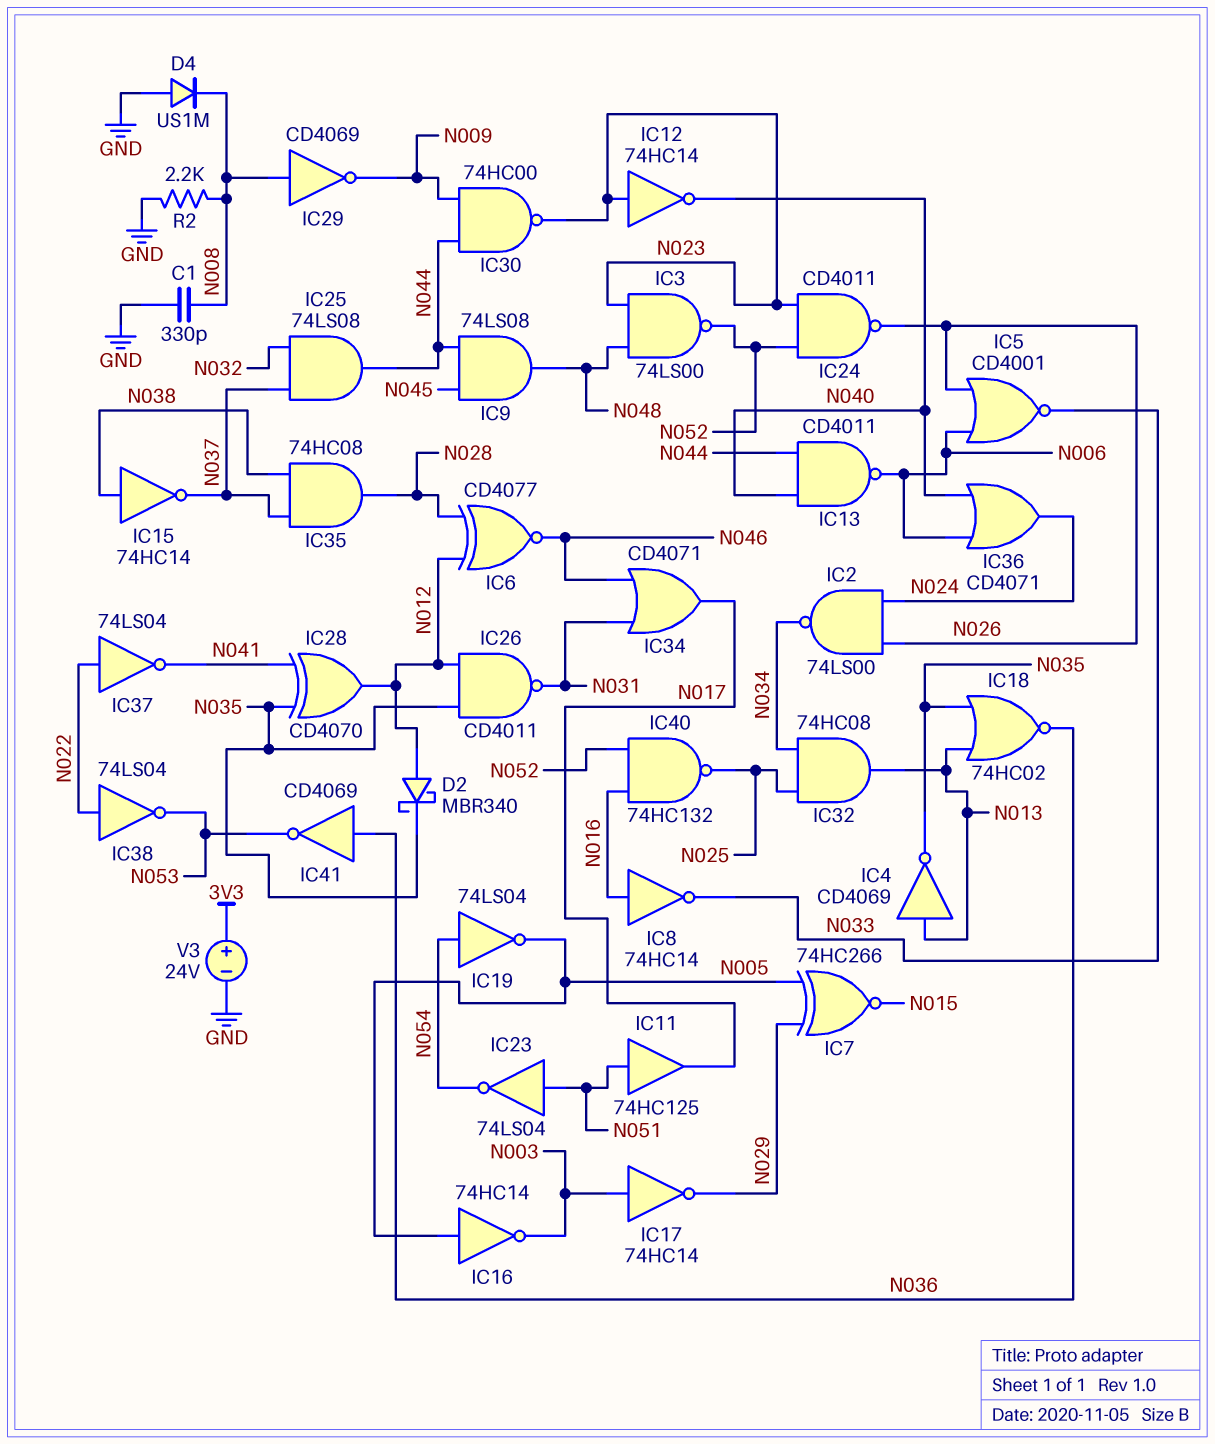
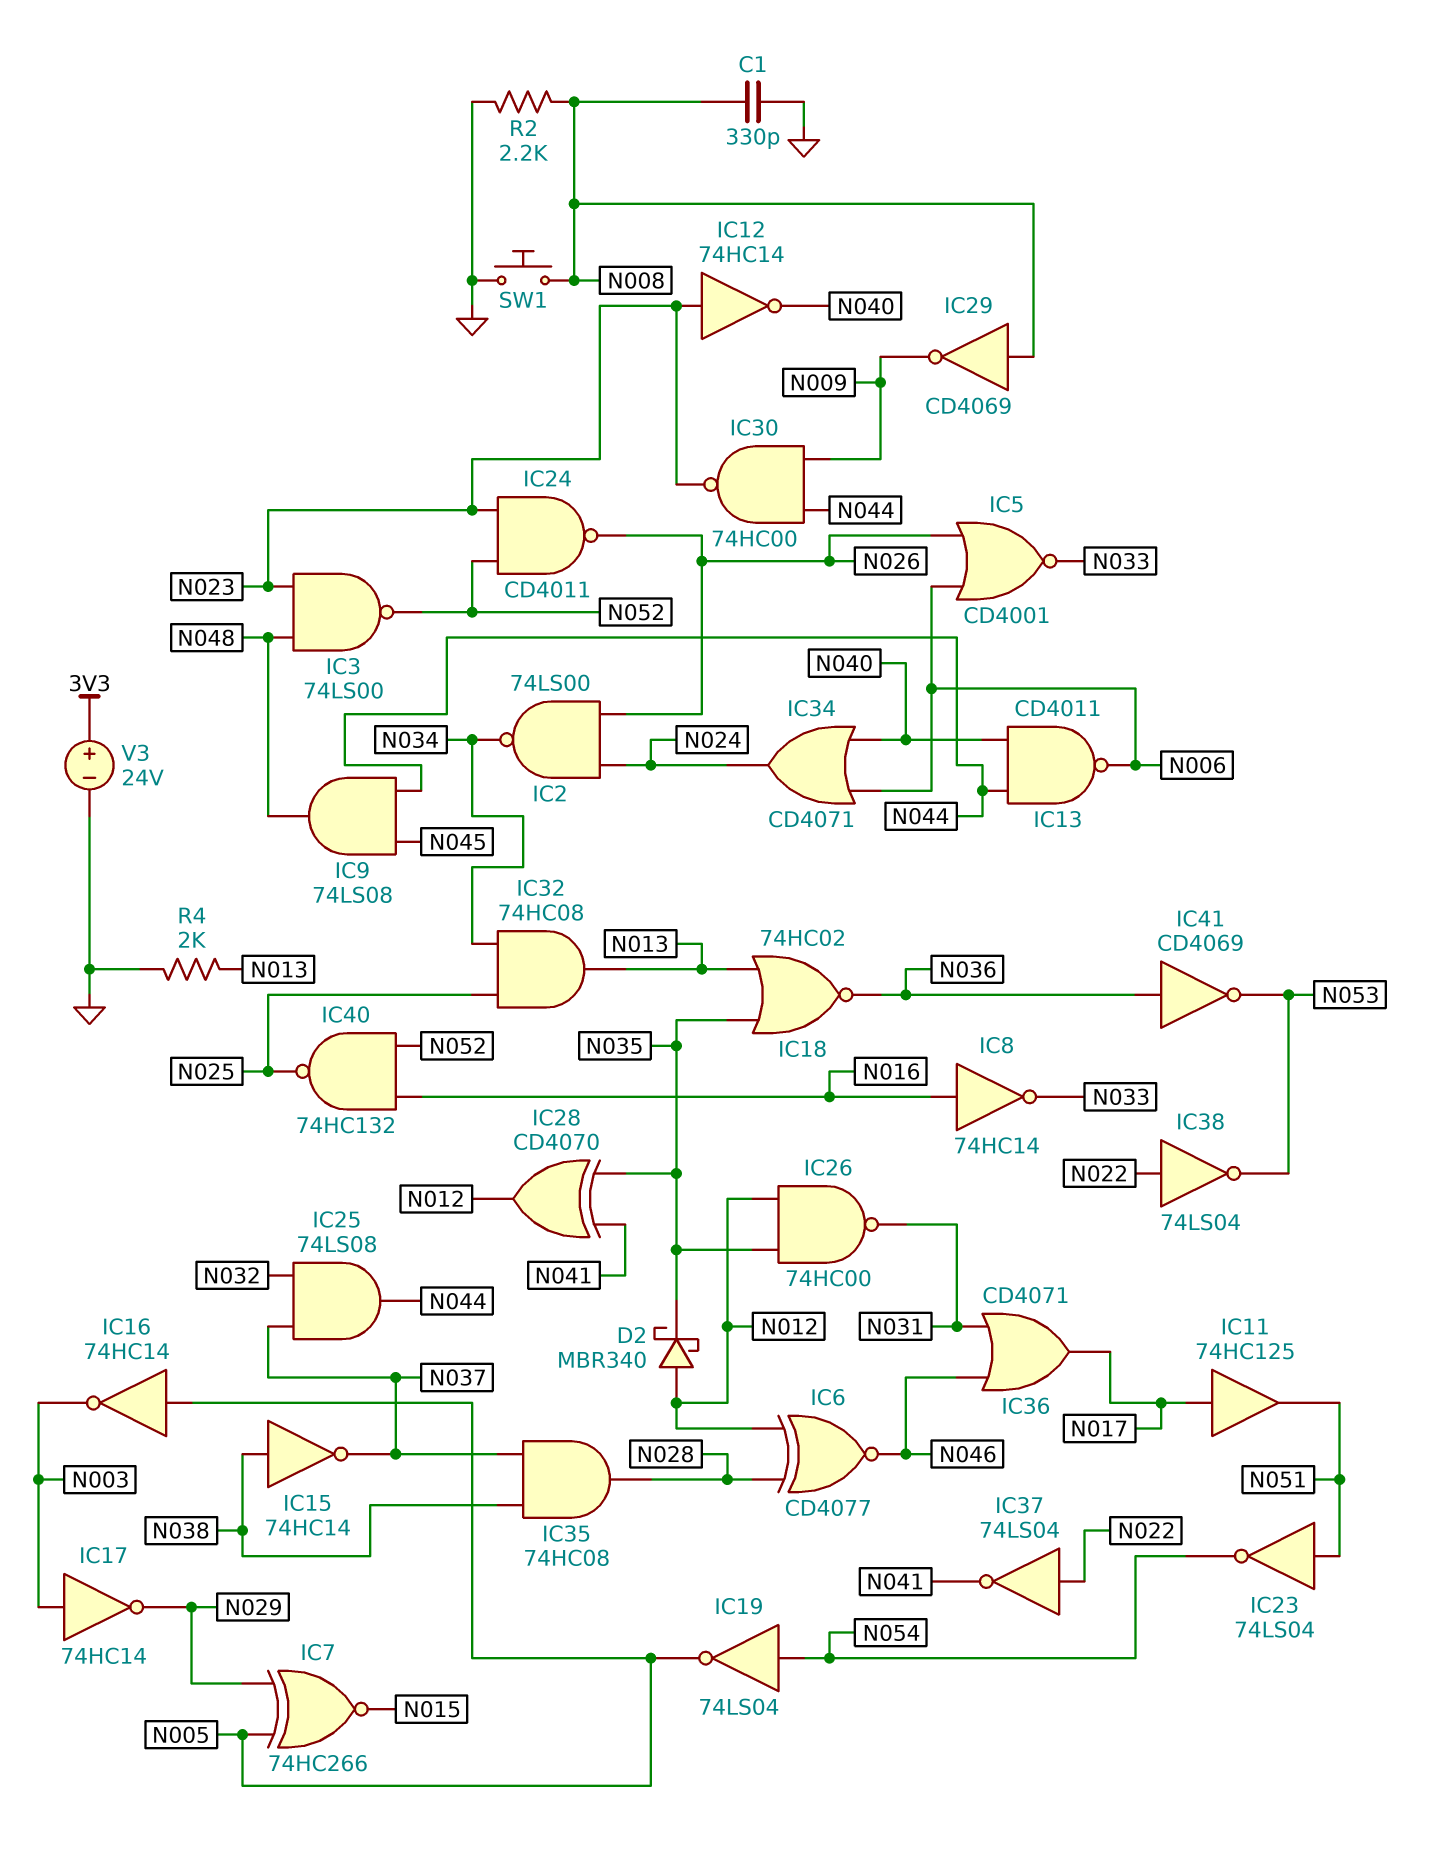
D4: diode US1M (A GND, K N008) -> none
IC4: NOT CD4069 (in N013, out N035) -> none
IC11: buffer 74HC125 (in N051, out N017) -> buffer 74HC125 (in N017, out N051)
IC26: NAND CD4011 (in N012, in N035, out N031) -> NAND 74HC00 (in N012, in N035, out N031)
IC34: OR CD4071 (in N031, in N046, out N017) -> OR CD4071 (in N006, in N040, out N024)
IC36: OR CD4071 (in N006, in N040, out N024) -> OR CD4071 (in N031, in N046, out N017)
R4: none -> 2k (GND, N013)
SW1: none -> button (GND, N008)

